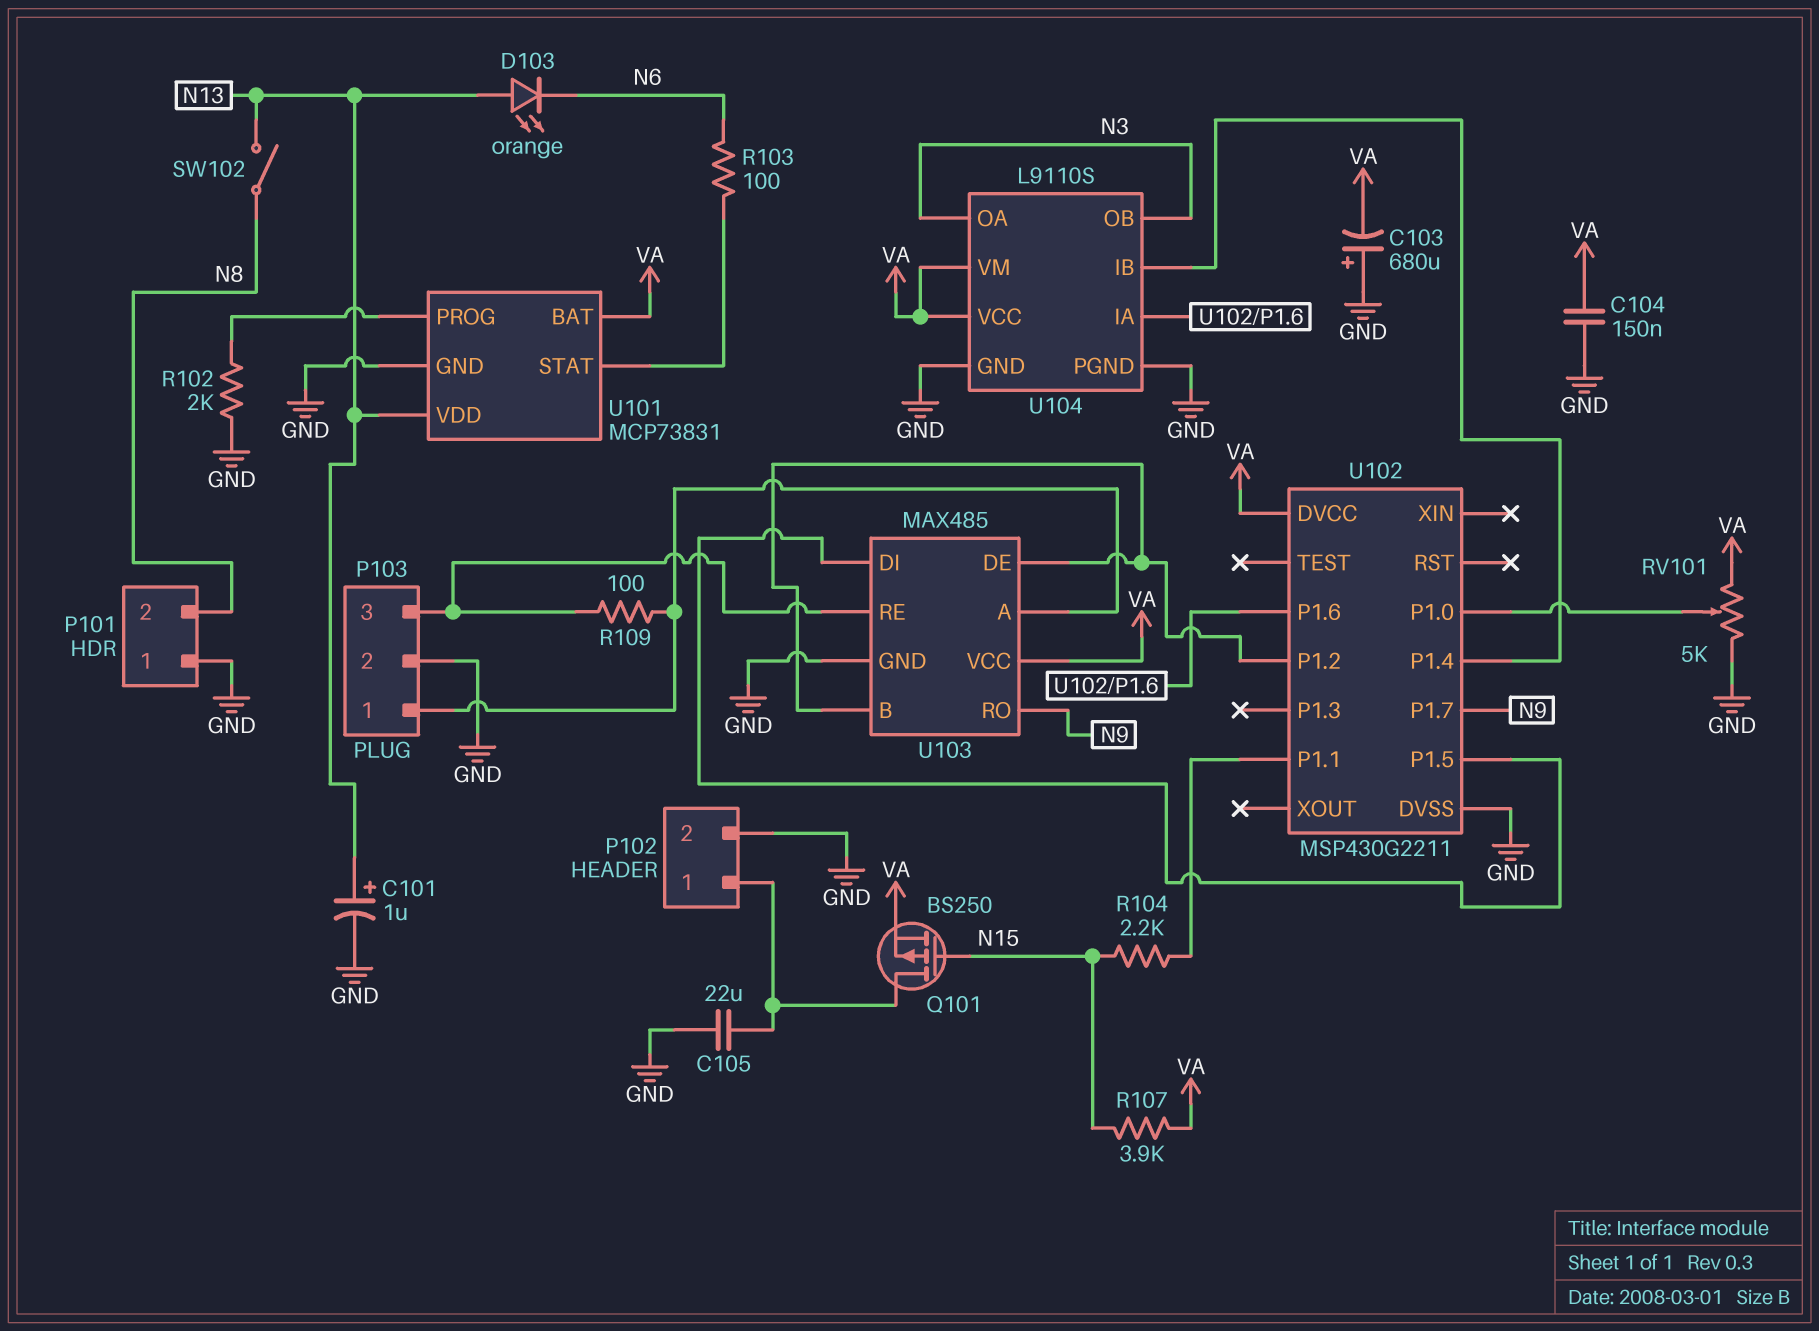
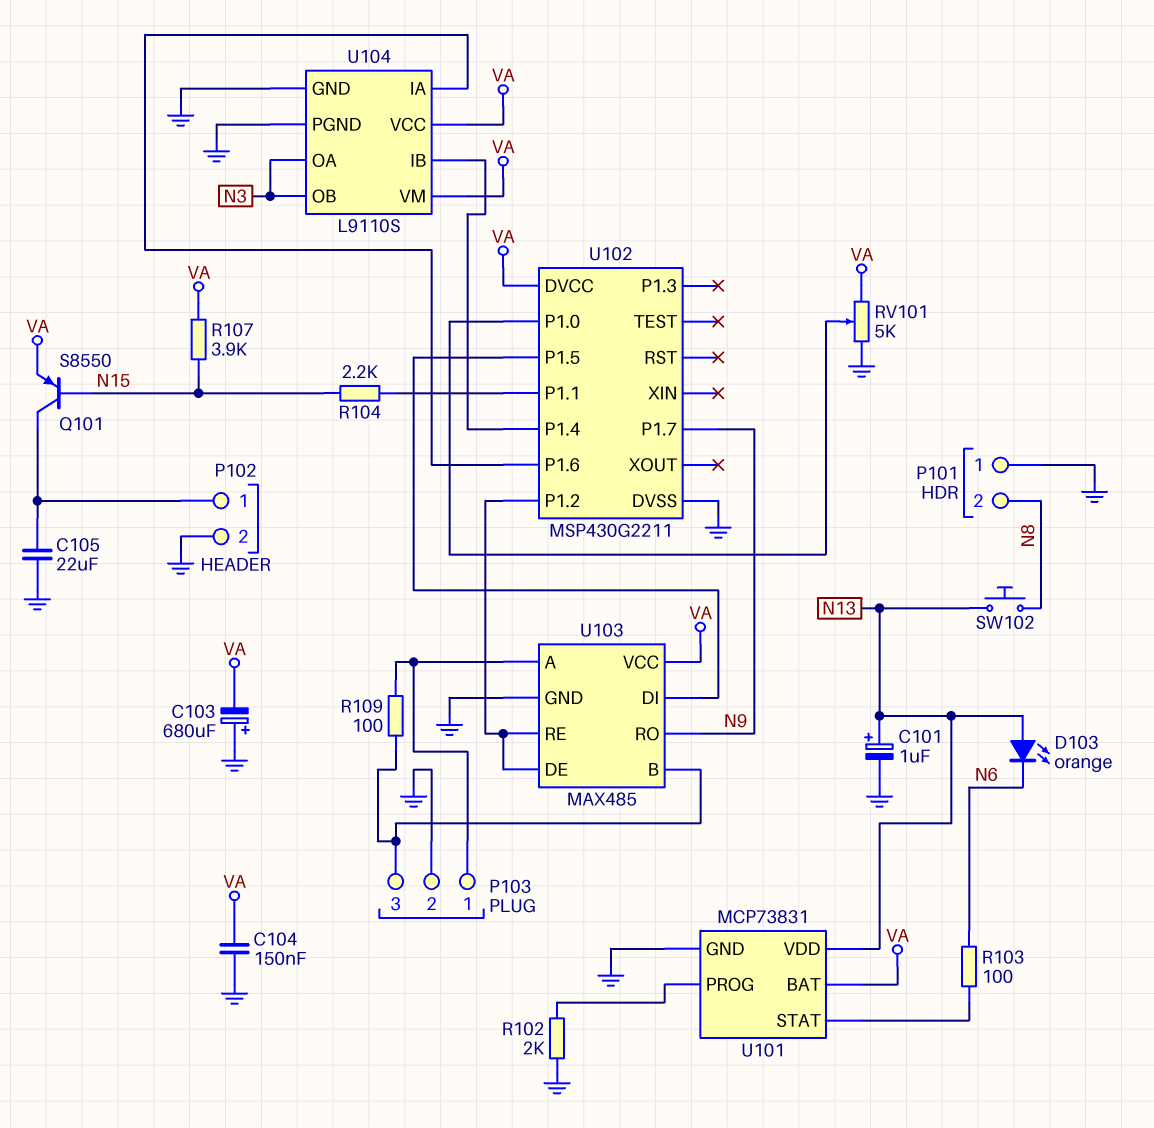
Q101: PMOS BS250 (G N15, D P102/1, S VA) -> PNP S8550 (B N15, C P102/1, E VA)
SW102: switch (N8, N13) -> button (N8, N13)
U103 pin B: U102/P1.2 -> P103/3
U103 pin RE: P103/3 -> U102/P1.2

